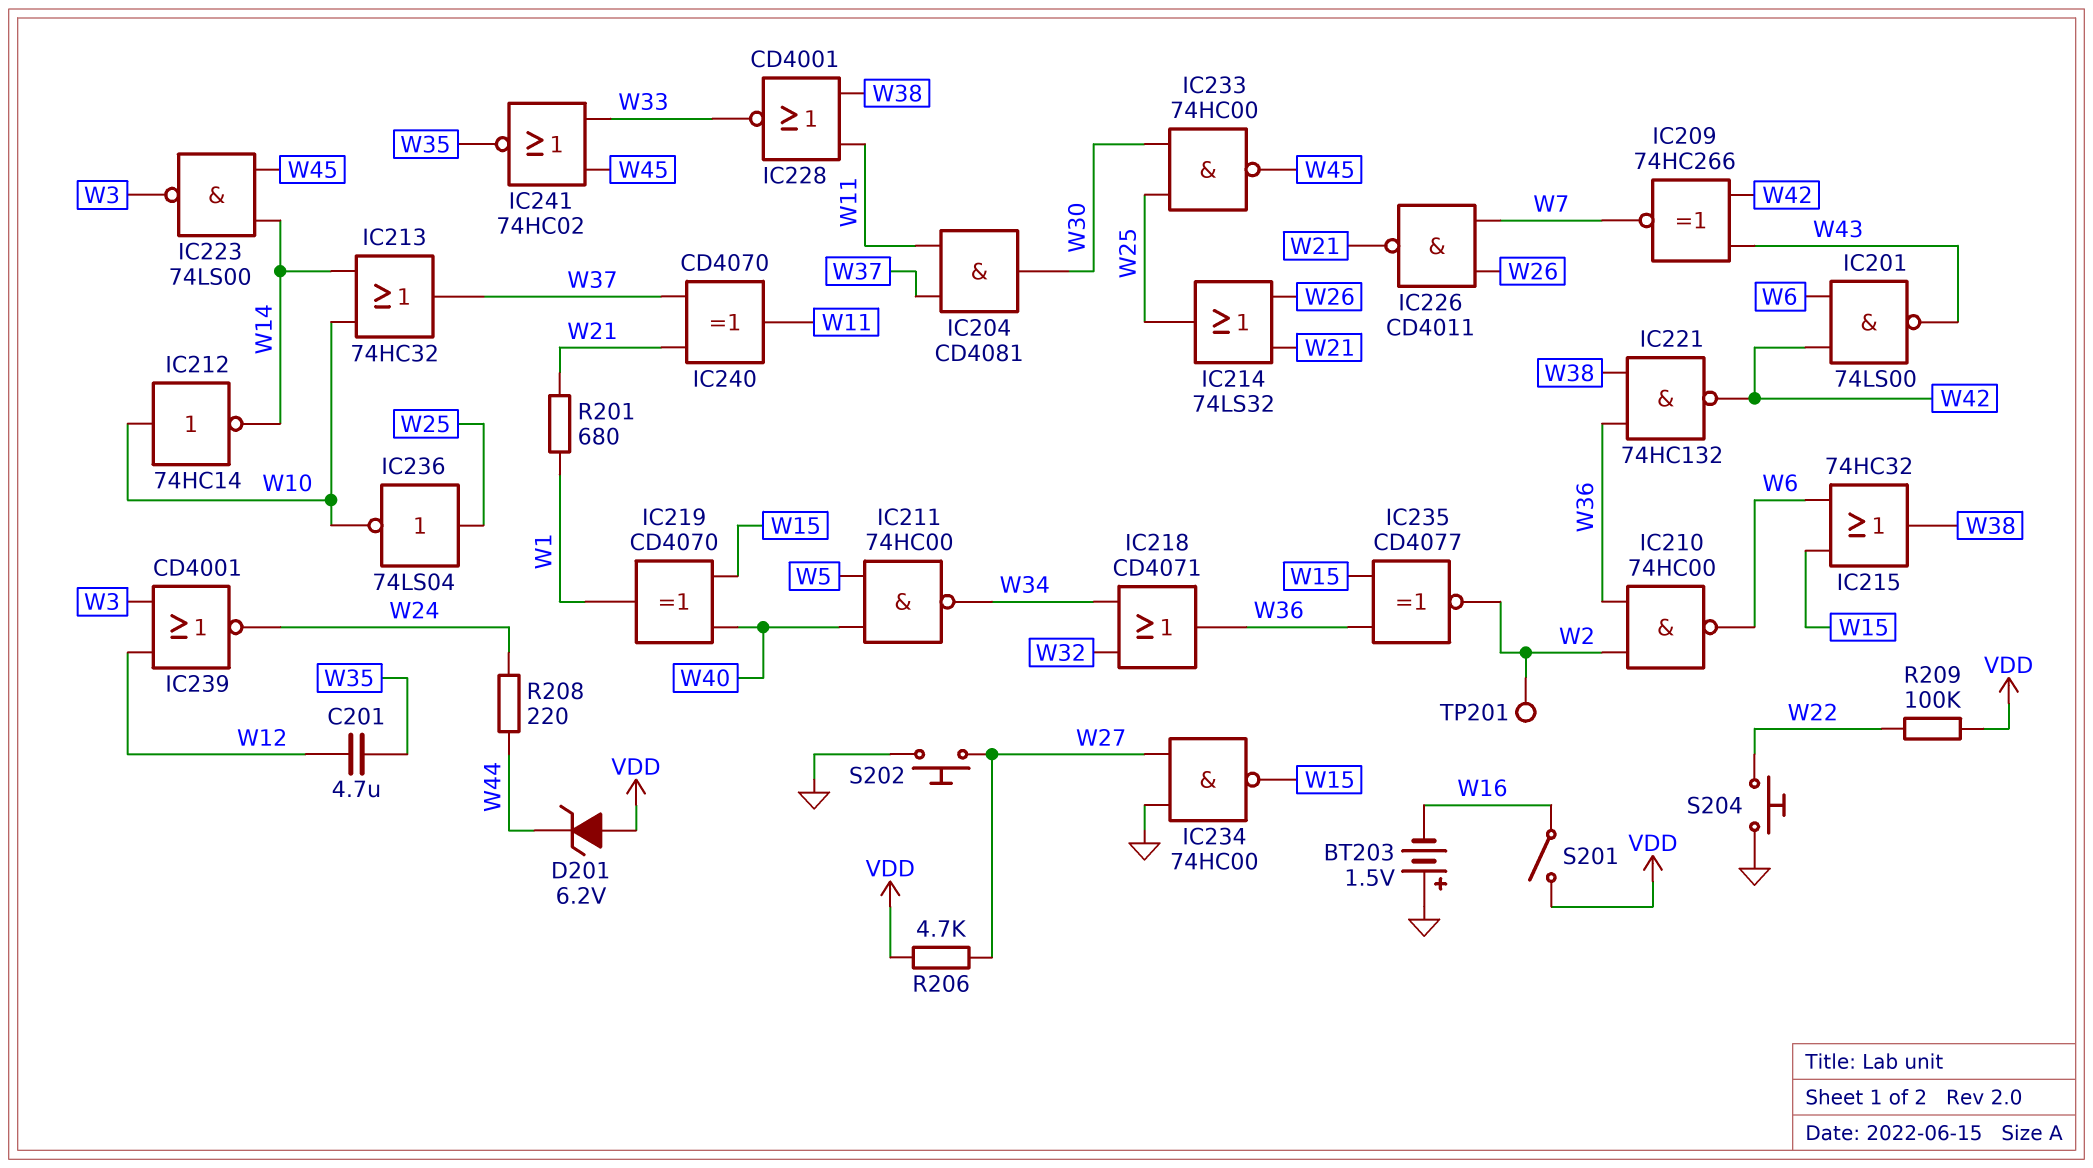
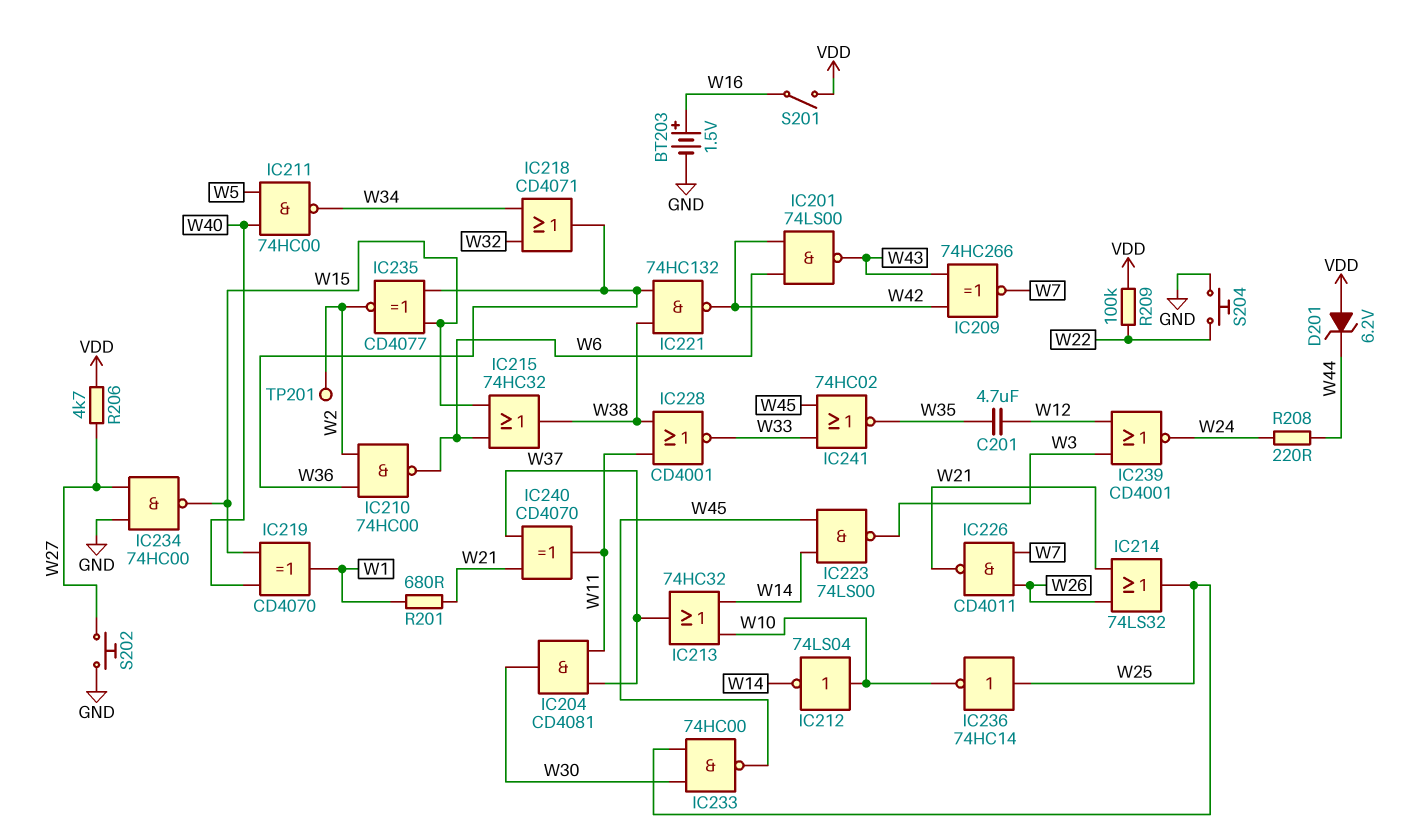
BT203: 1.5V (plus GND, minus W16) -> 1.5V (plus W16, minus GND)
IC212: NOT 74HC14 (in W10, out W14) -> NOT 74LS04 (in W10, out W14)
IC236: NOT 74LS04 (in W25, out W10) -> NOT 74HC14 (in W25, out W10)

